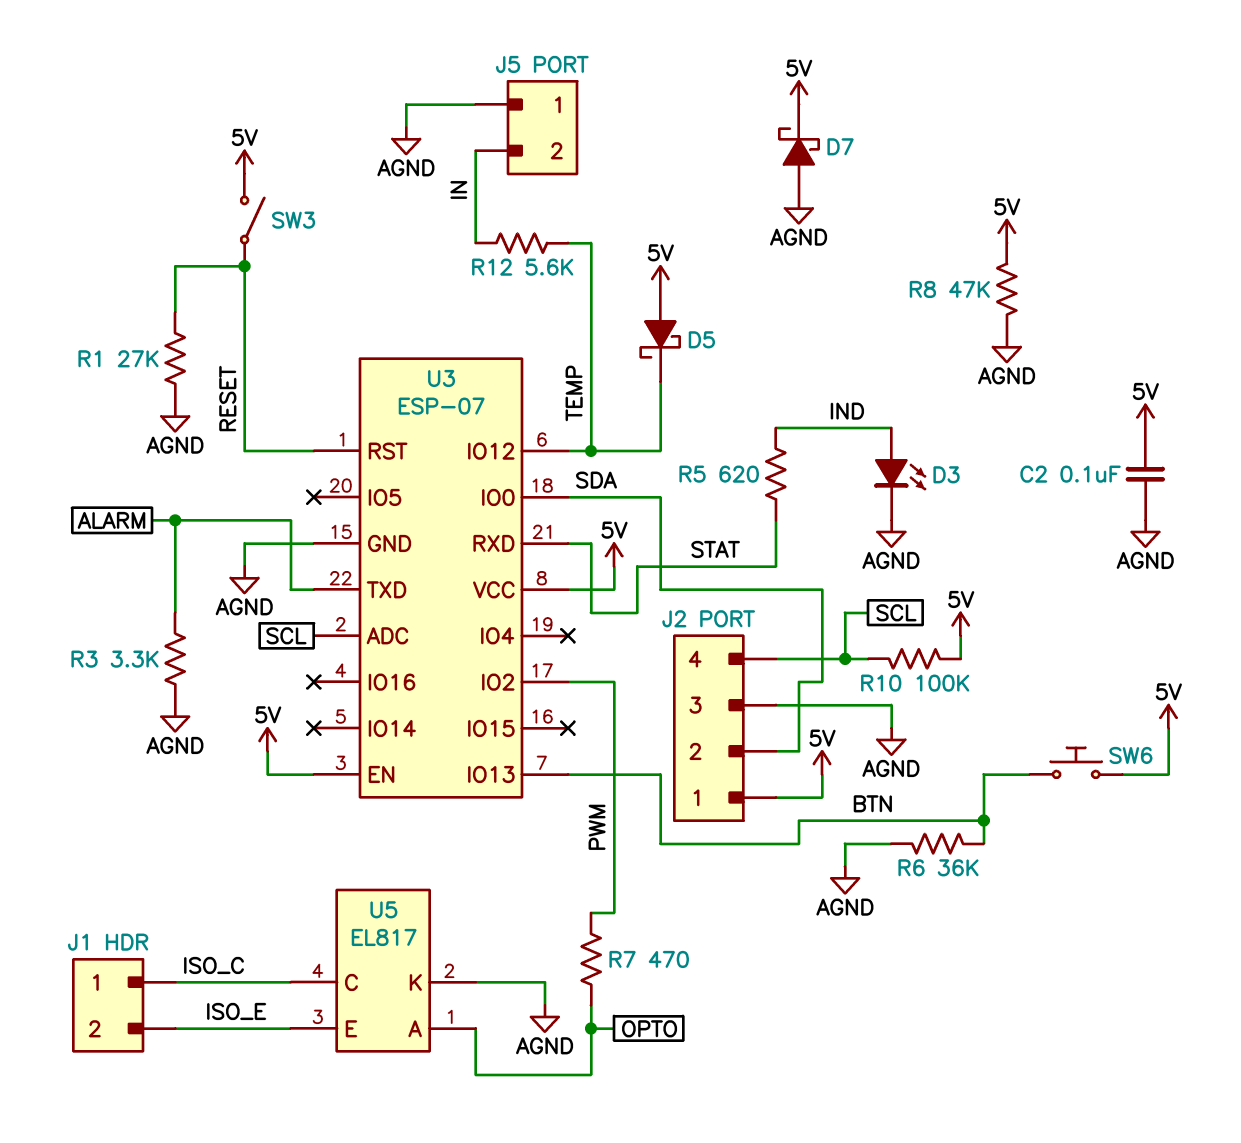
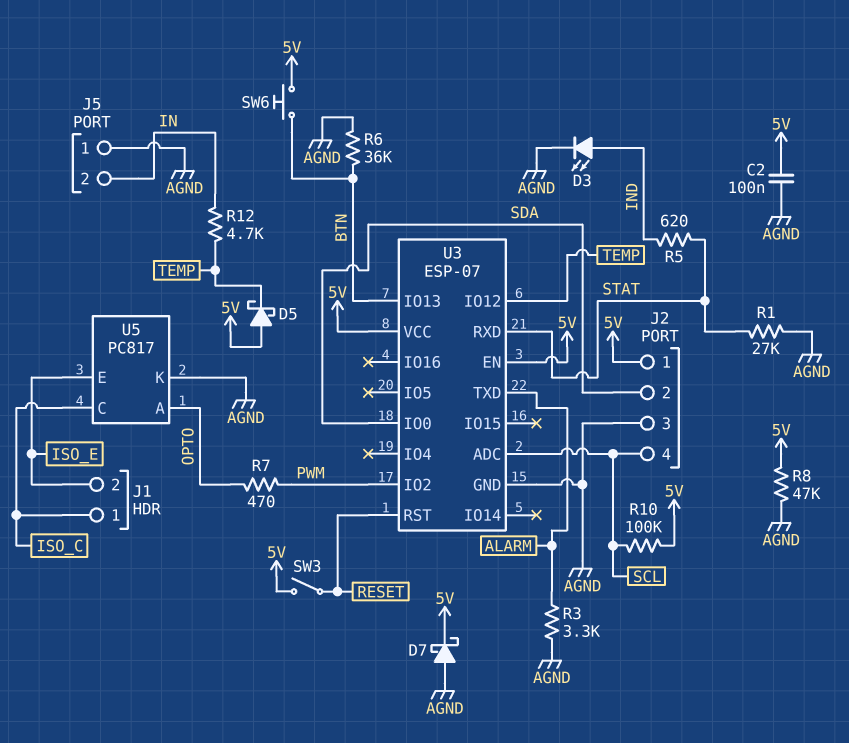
R1: 27k (AGND, RESET) -> 27k (AGND, STAT)
R12: 5.6k (IN, TEMP) -> 4.7k (IN, TEMP)
U5: EL817 -> PC817

